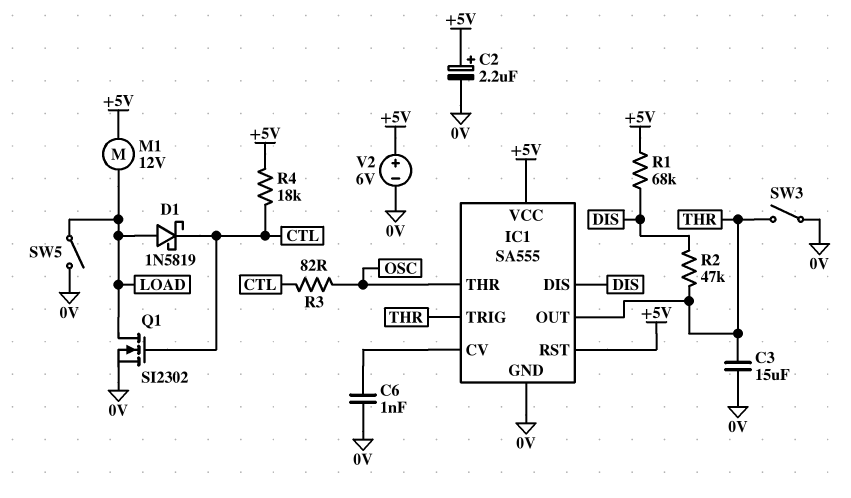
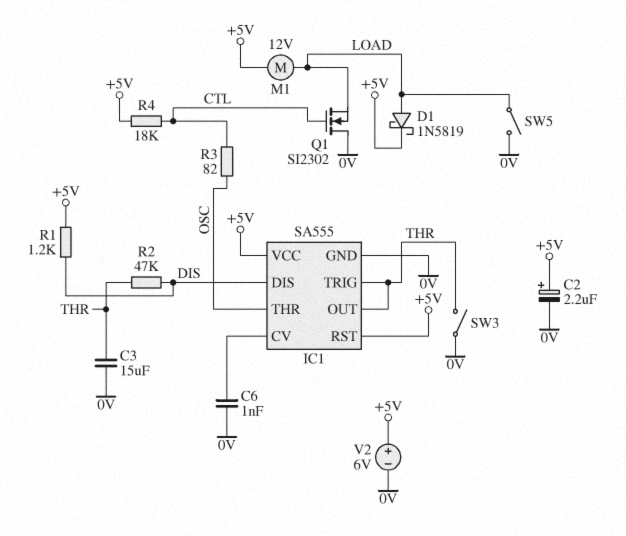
D1: schottky 1N5819 (A LOAD, K CTL) -> schottky 1N5819 (A LOAD, K +5V)
Q1: NMOS SI2302 (G CTL, D LOAD, S 0V) -> NMOS SI2302 (G CTL, D 0V, S LOAD)
R1: 68k (+5V, DIS) -> 1.2k (+5V, DIS)

